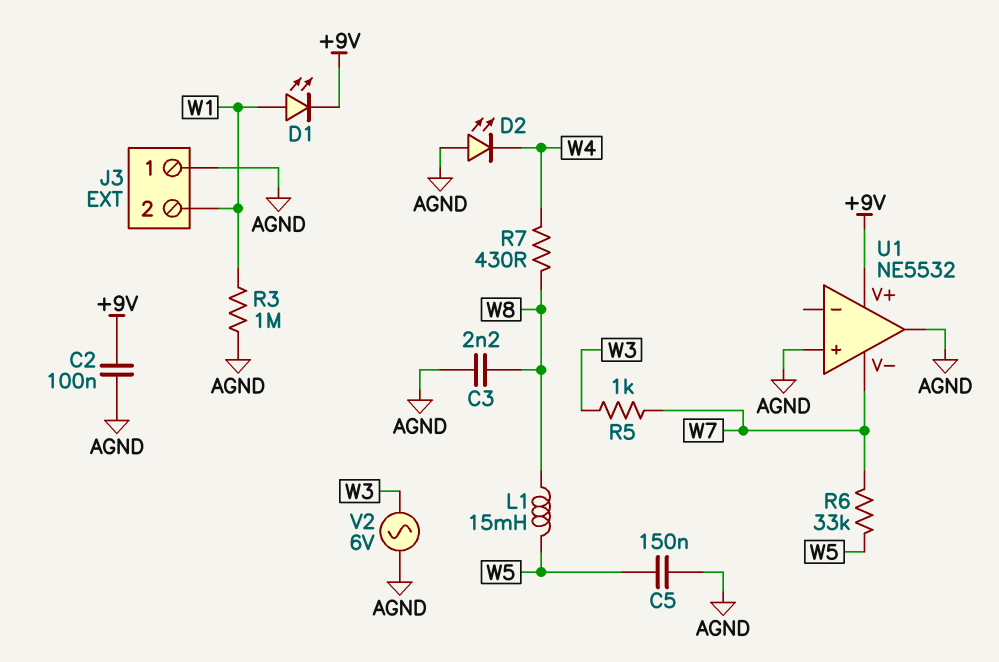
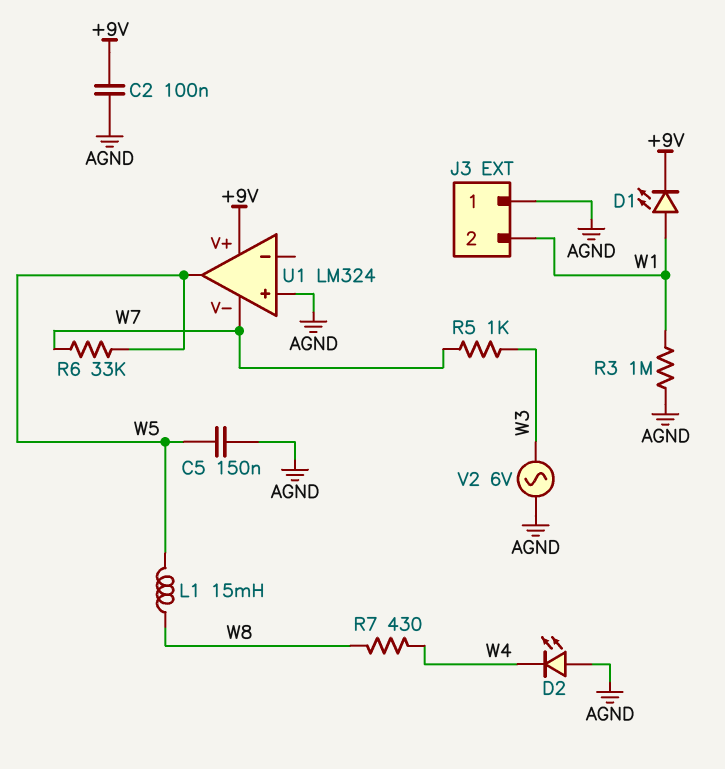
C3: 2.2nF (AGND, W8) -> none
U1: NE5532 -> LM324
U1 pin out: AGND -> W5

